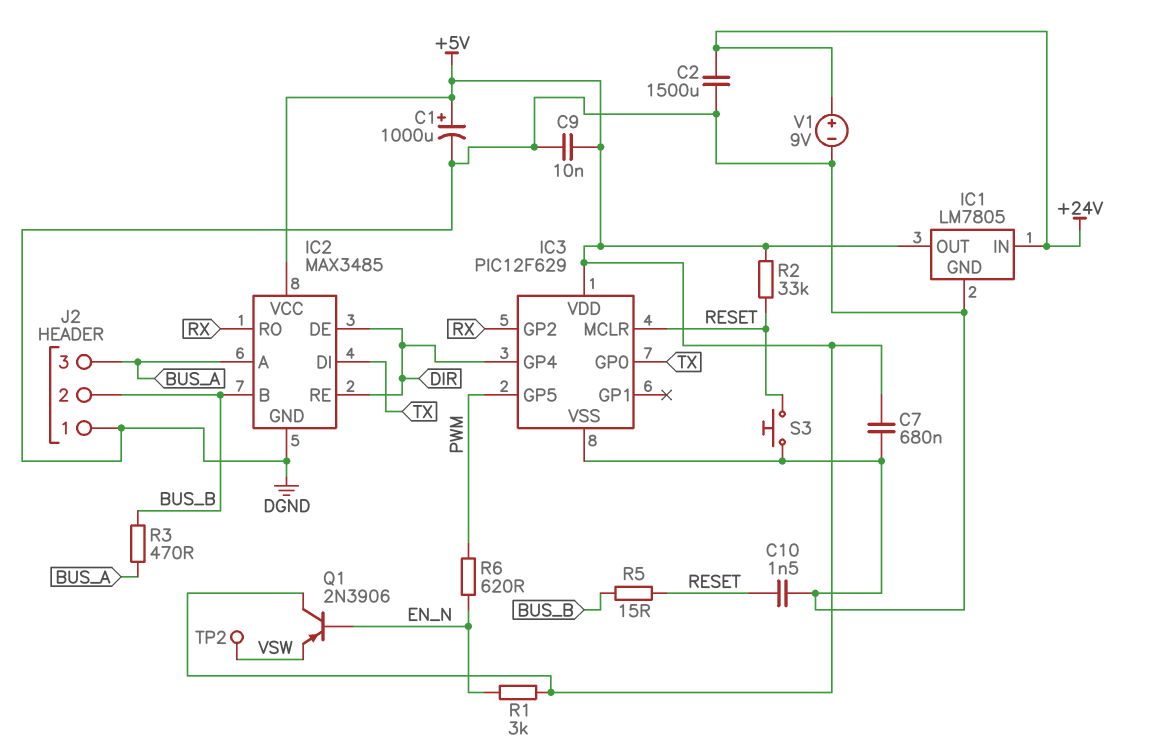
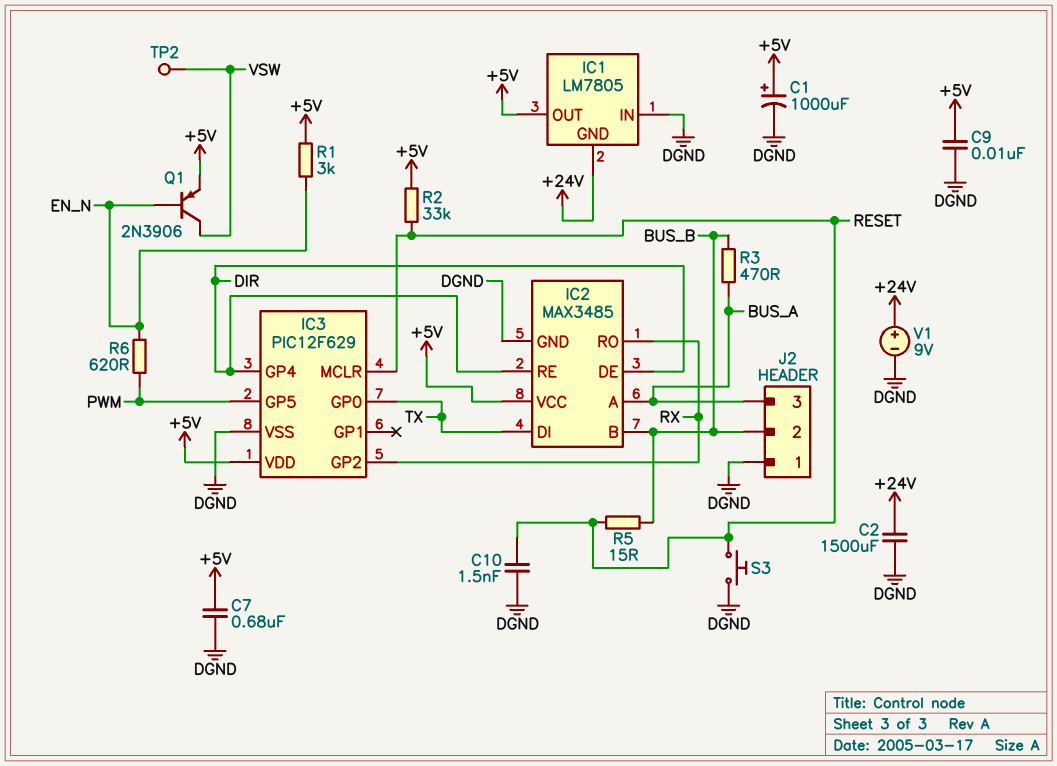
IC1 pin GND: DGND -> +24V
IC1 pin IN: +24V -> DGND
Q1: PNP 2N3906 (B EN_N, C +5V, E VSW) -> PNP 2N3906 (B EN_N, C VSW, E +5V)

